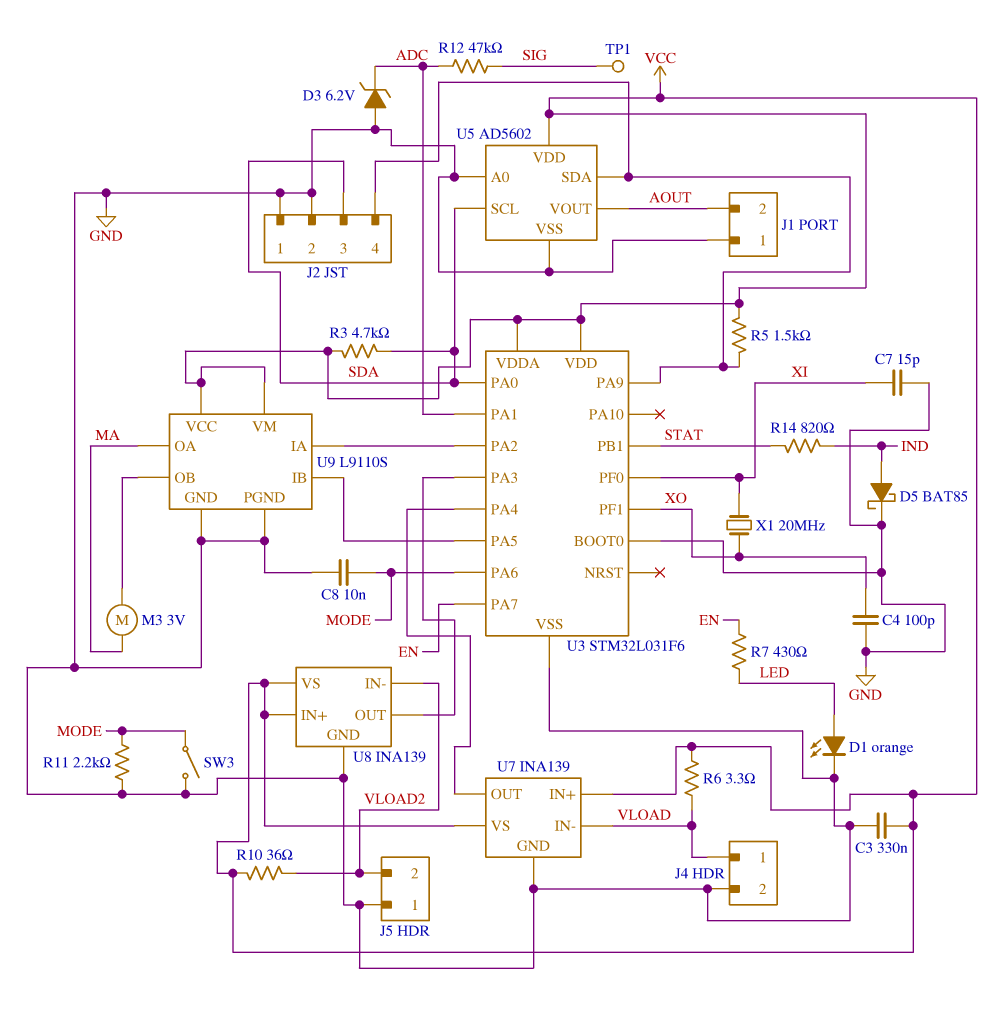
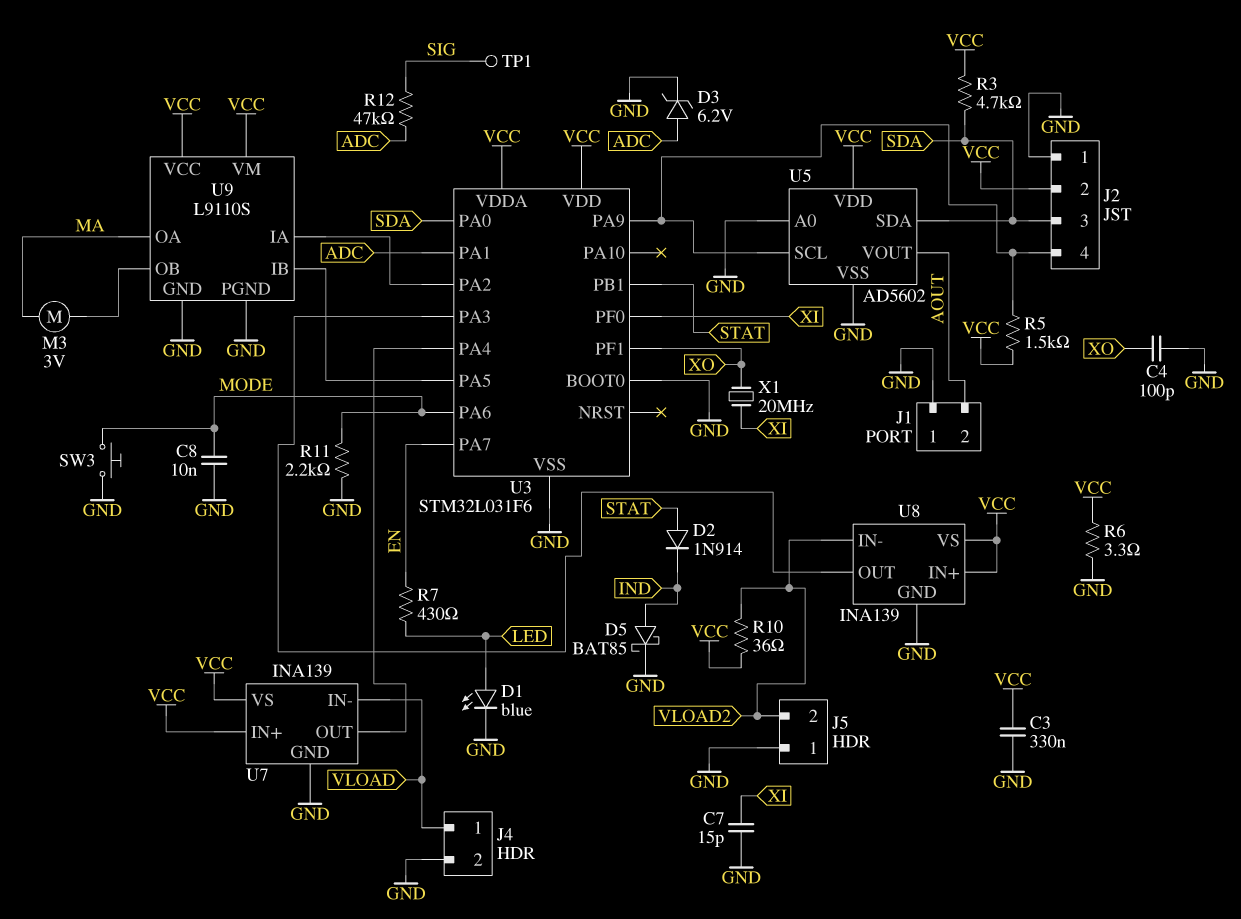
D1: LED orange (A LED, K GND) -> LED blue (A LED, K GND)
D2: none -> diode 1N914 (A STAT, K IND)
D3: zener 6.2V (A GND, K ADC) -> zener 6.2V (A ADC, K GND)
J2 pin 2: GND -> VCC
R6: 3.3 (VCC, VLOAD) -> 3.3 (GND, VCC)
R14: 820 (IND, STAT) -> none
SW3: switch (GND, MODE) -> button (GND, MODE)
U5 pin SCL: SDA -> J2/4
U5 pin SDA: J2/4 -> SDA

